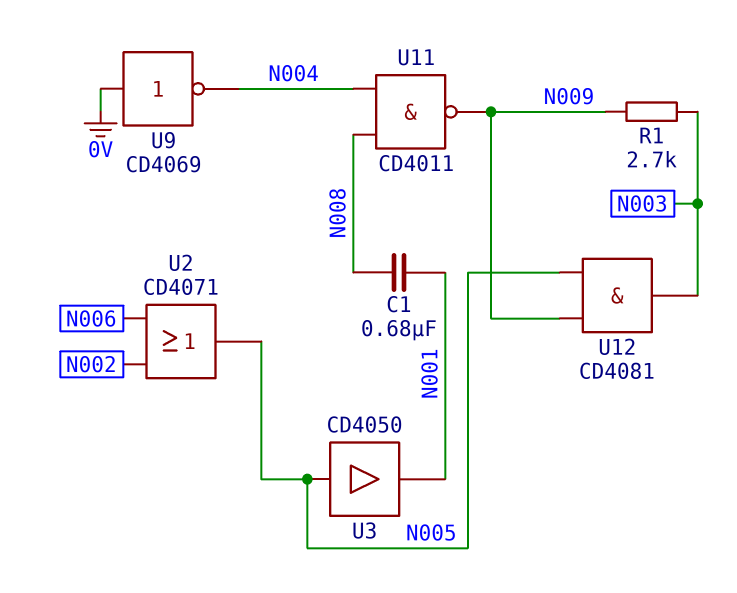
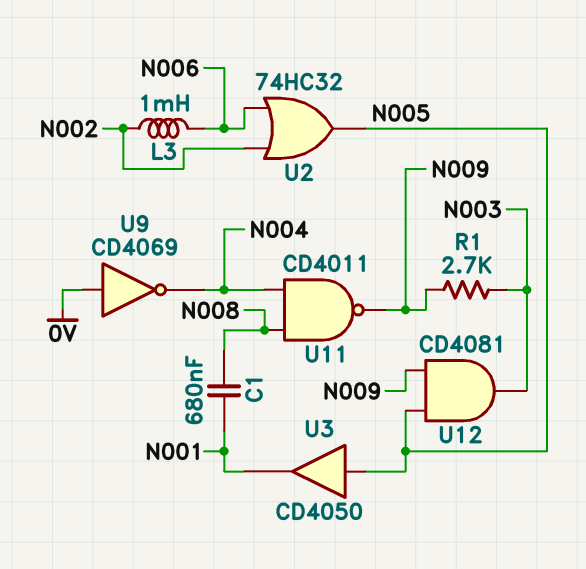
L3: none -> 1mH (N002, N006)
U2: OR CD4071 (in N002, in N006, out N005) -> OR 74HC32 (in N002, in N006, out N005)

